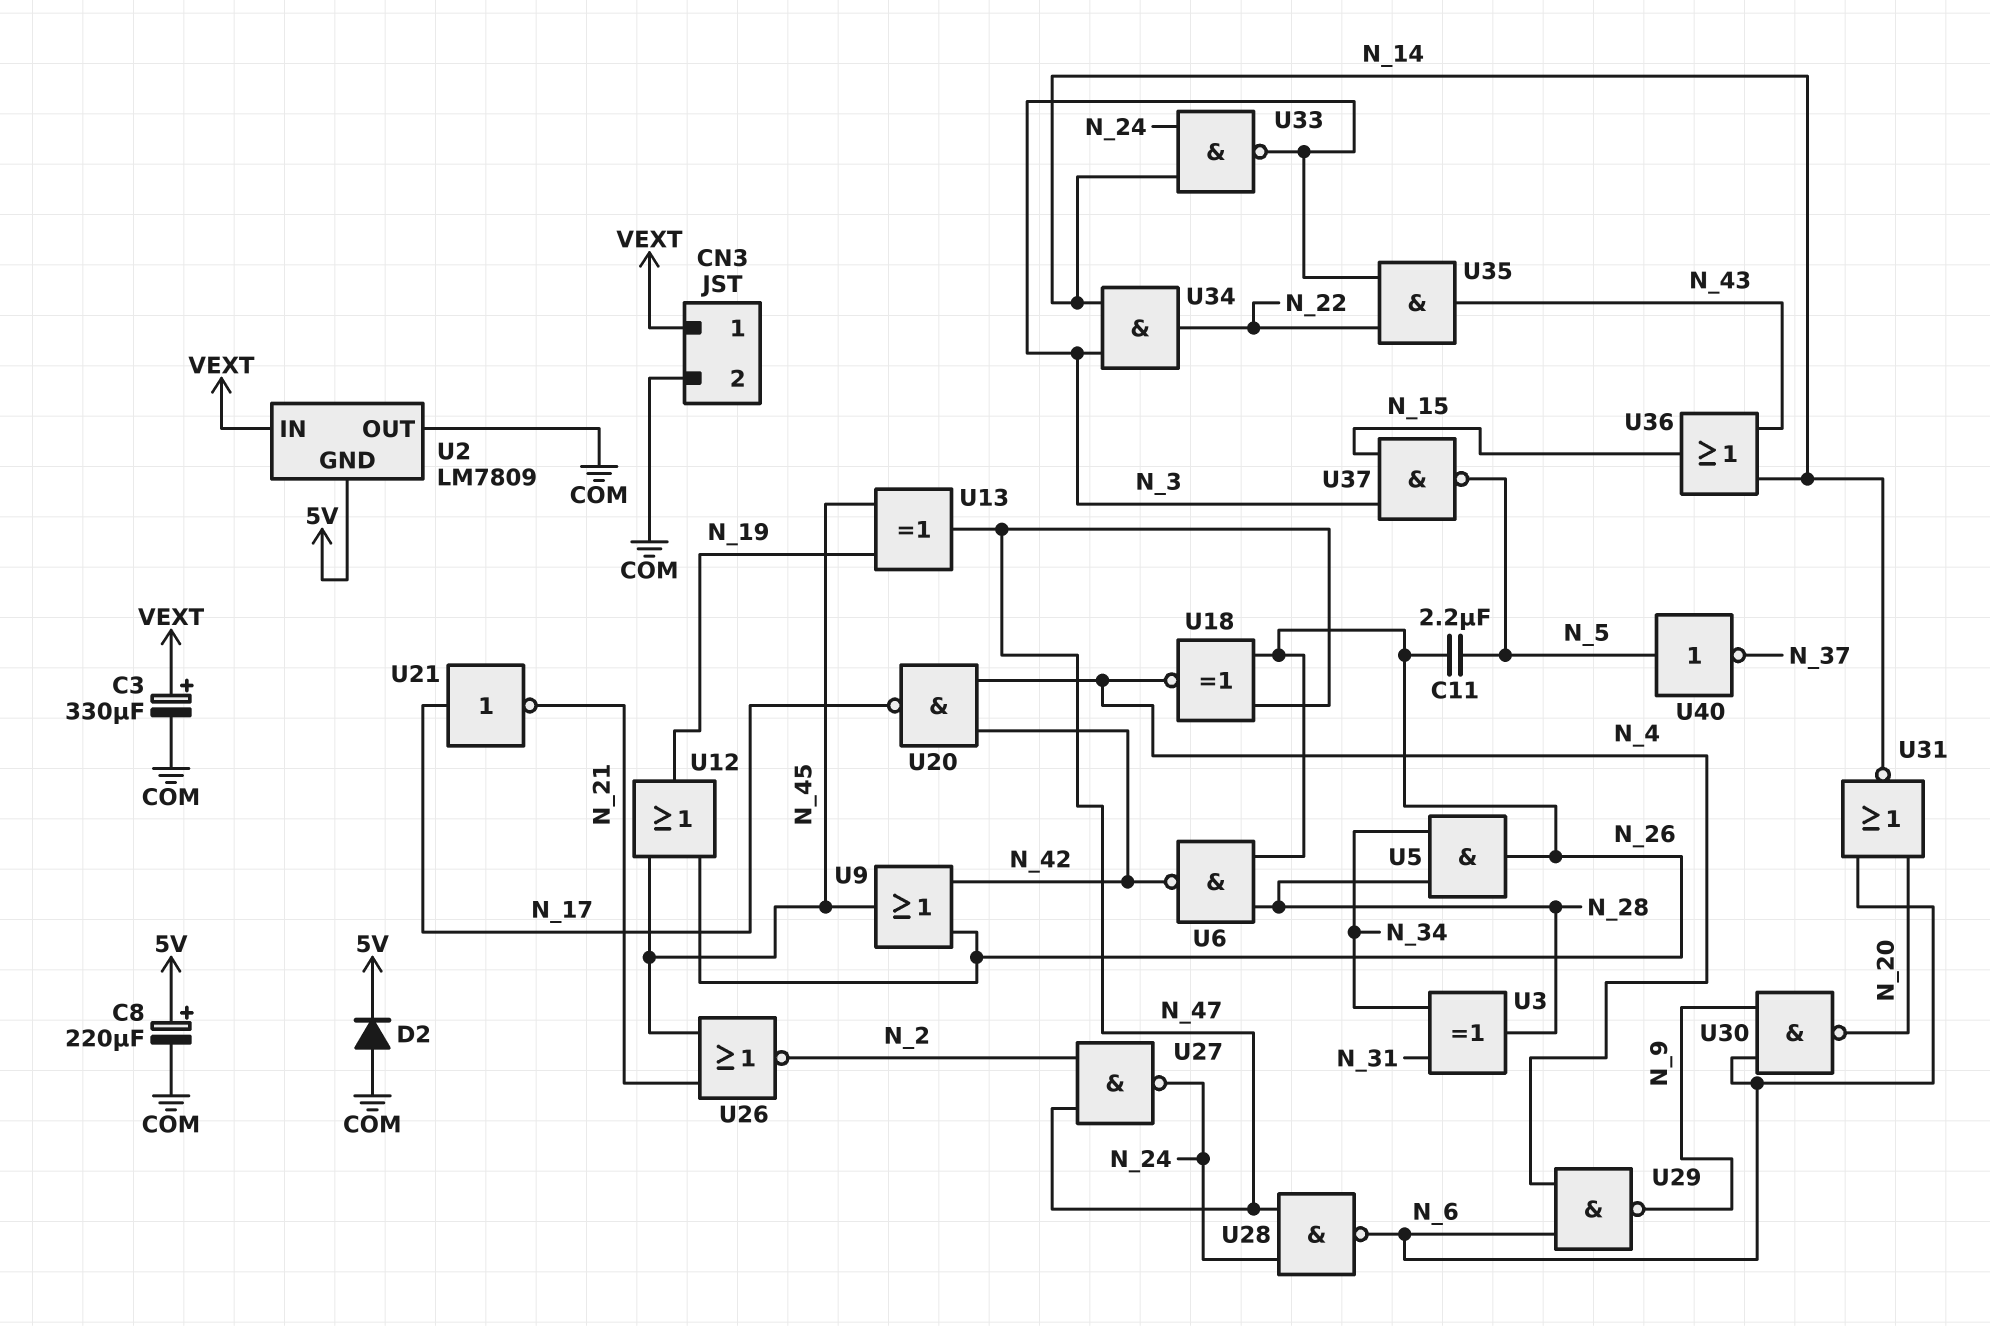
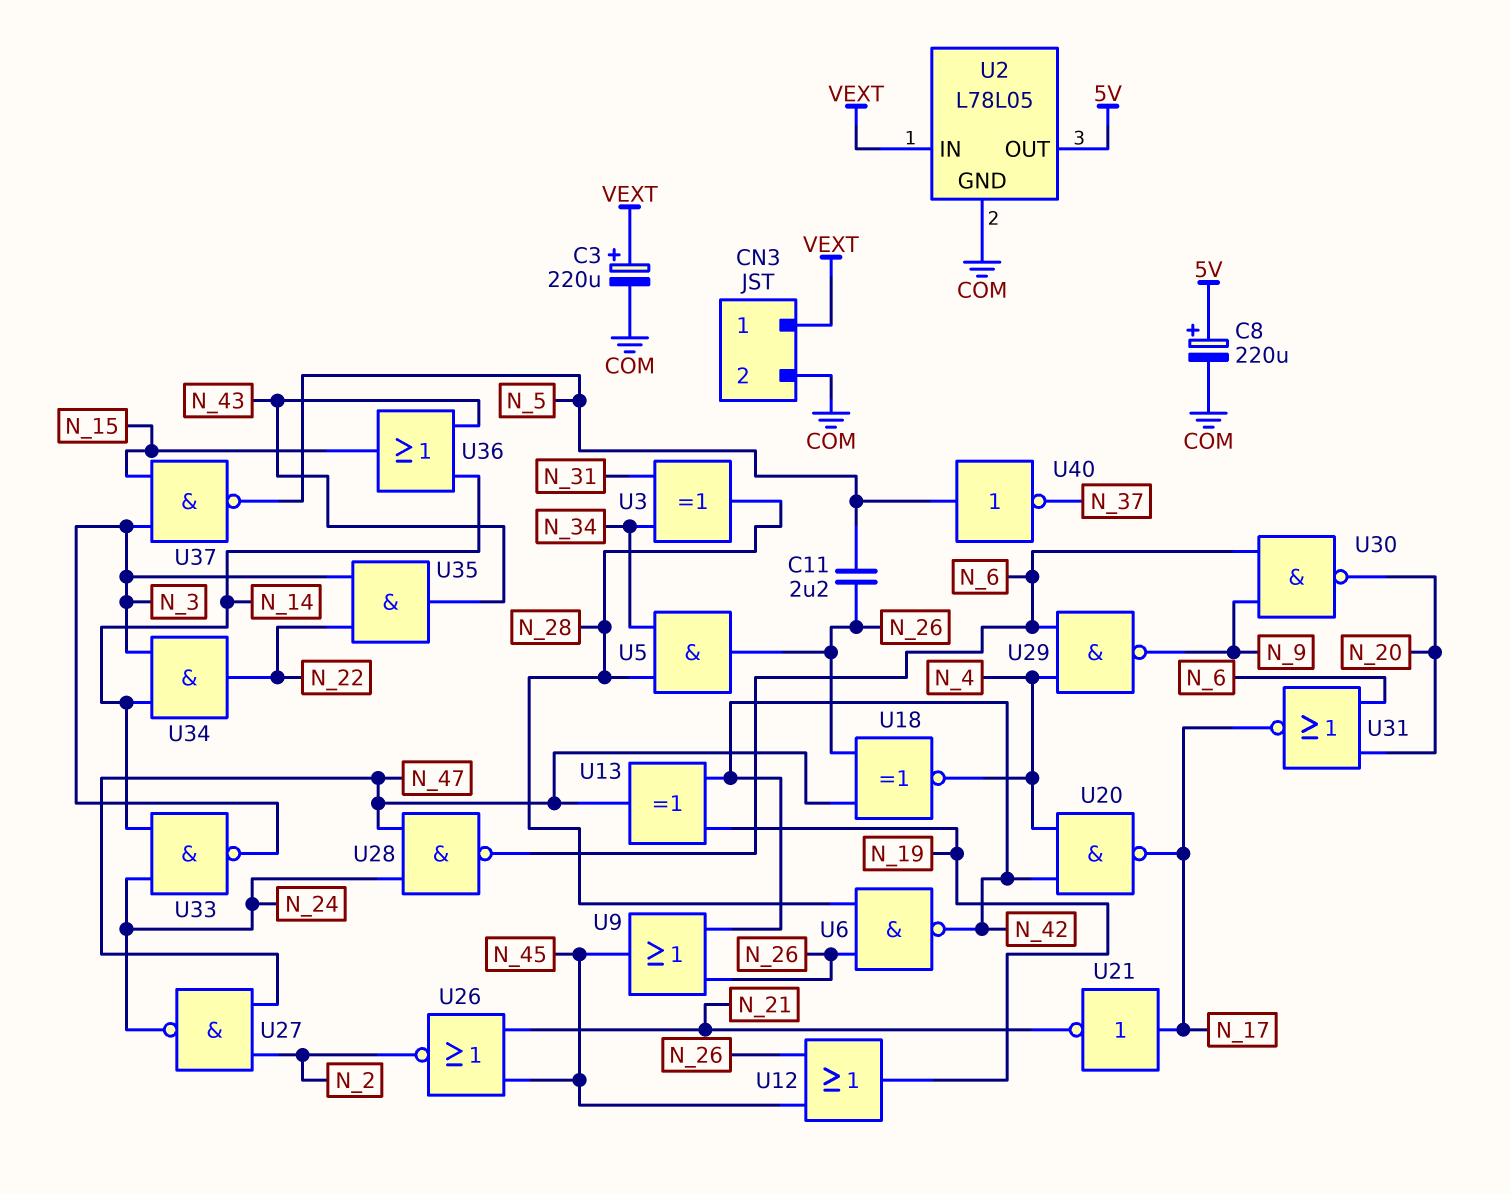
C3: 330uF (plus VEXT, minus COM) -> 220uF (plus VEXT, minus COM)
D2: diode (A COM, K 5V) -> none
U2: LM7809 -> L78L05
U2 pin GND: 5V -> COM
U2 pin OUT: COM -> 5V
U13: XOR (in N_19, in N_45, out N_47) -> XOR (in N_19, in N_42, out N_47)
U31: NOR (in N_6, in N_20, out N_14) -> NOR (in N_6, in N_20, out N_17)

